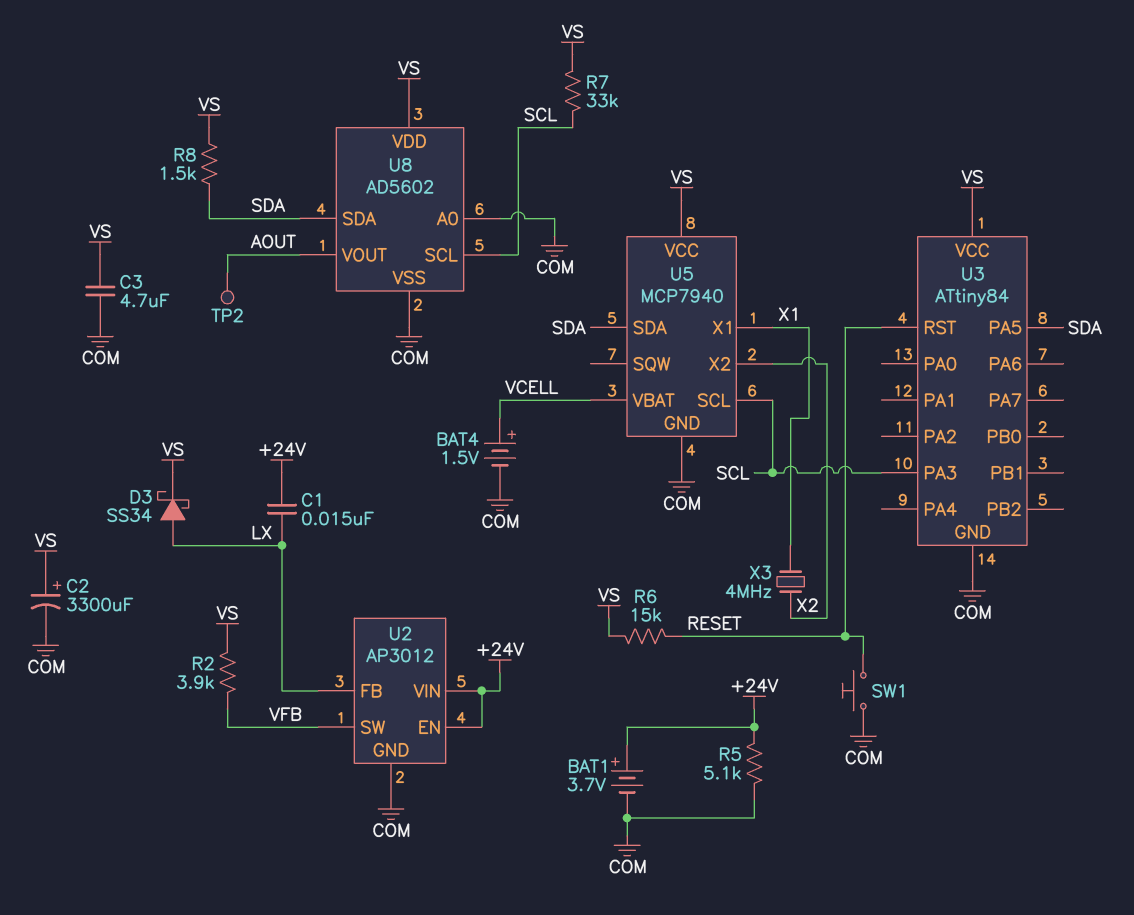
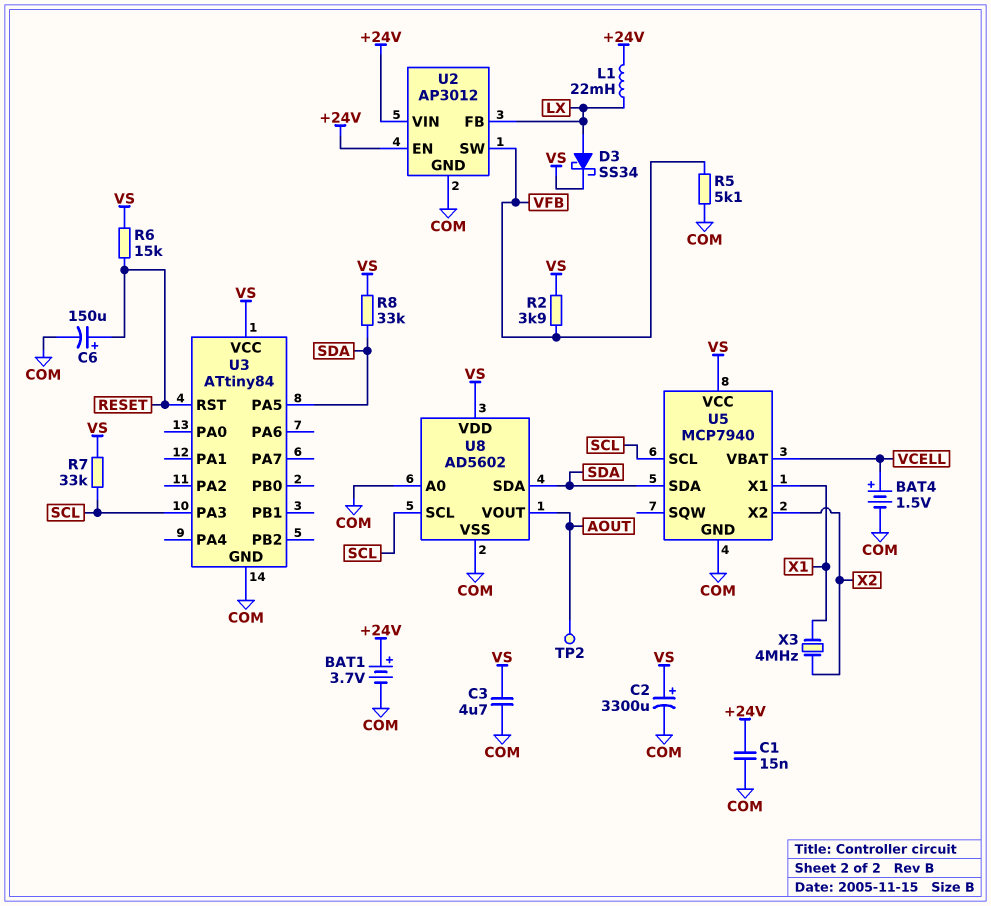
C1: 15nF (+24V, LX) -> 15nF (+24V, COM)
C6: none -> 150uF (plus RESET, minus COM)
L1: none -> 22mH (+24V, LX)
R5: 5.1k (+24V, COM) -> 5.1k (COM, VFB)
R8: 1.5k (SDA, VS) -> 33k (SDA, VS)
SW1: button (COM, RESET) -> none

